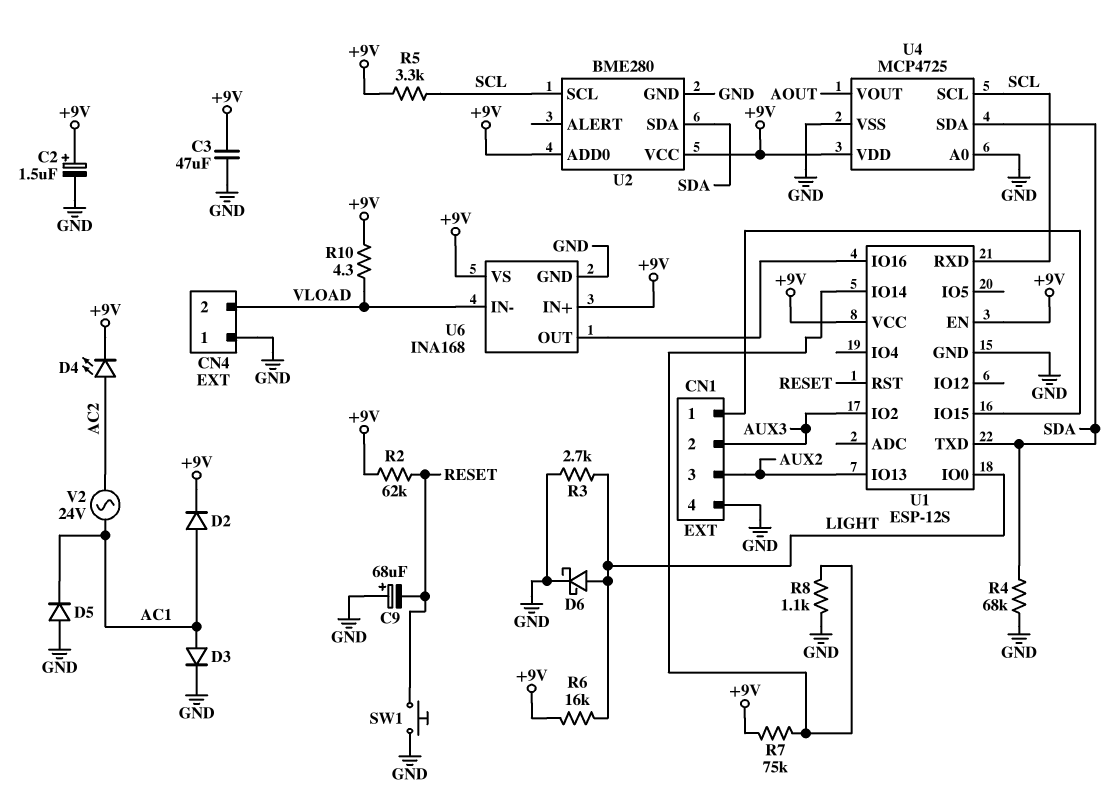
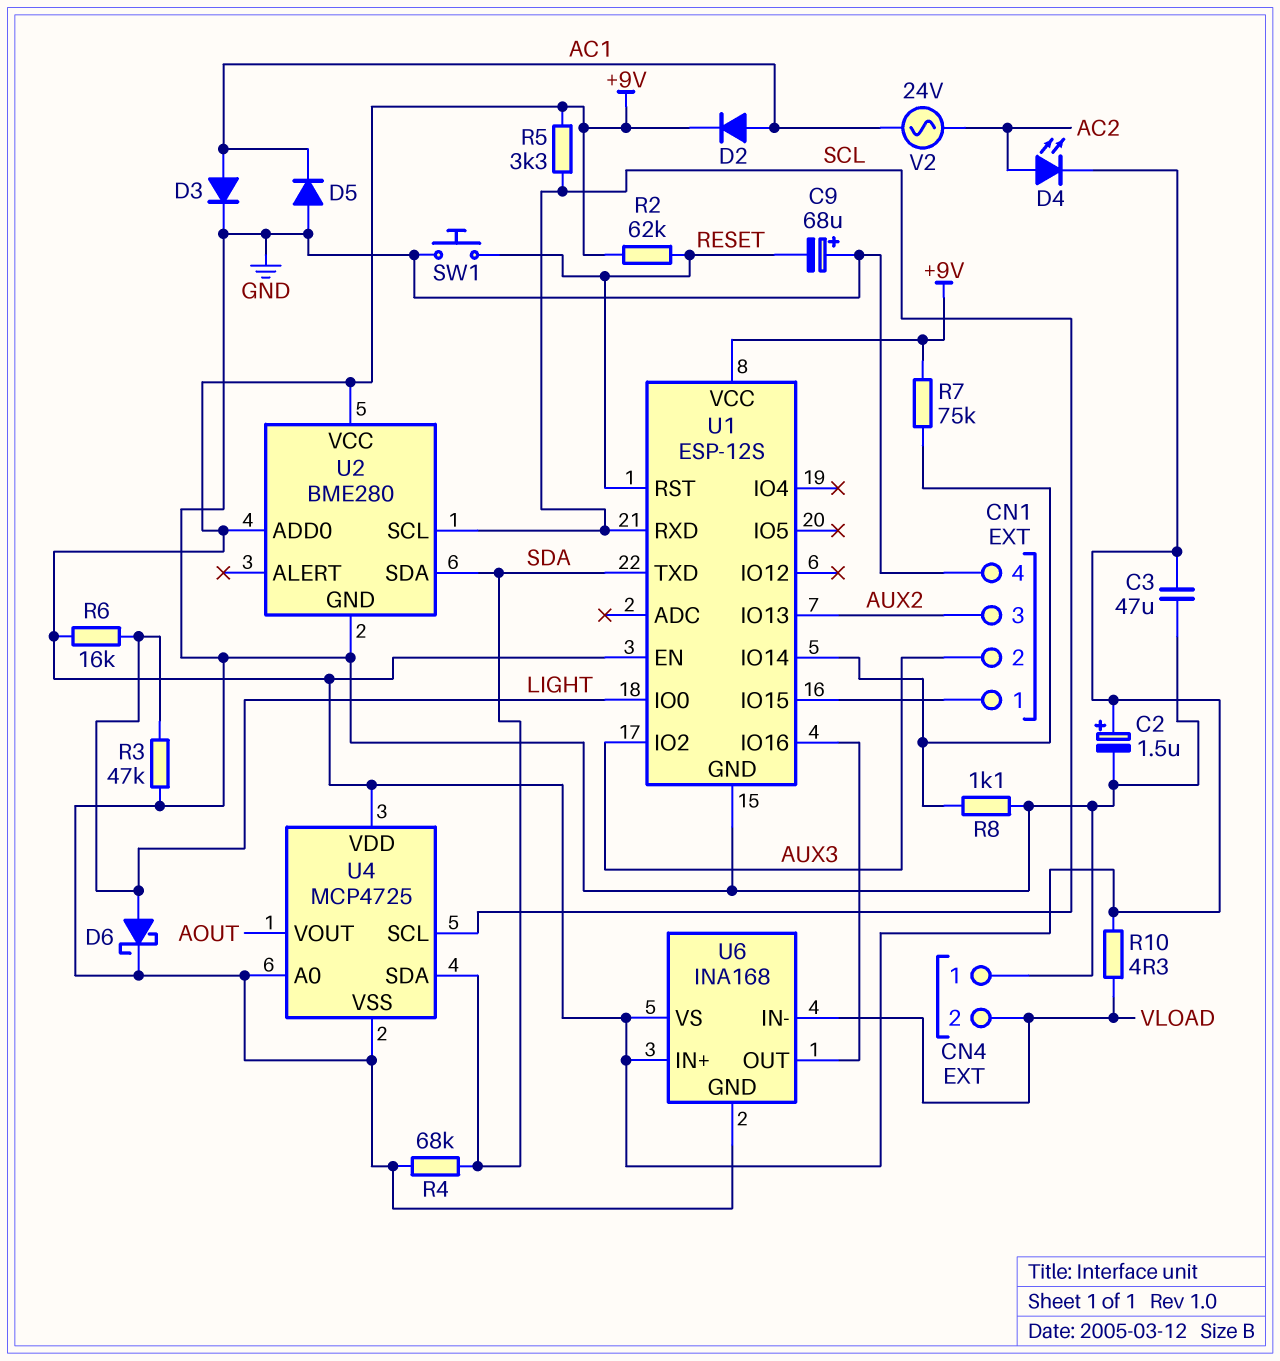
R3: 2.7k (GND, LIGHT) -> 47k (GND, LIGHT)

